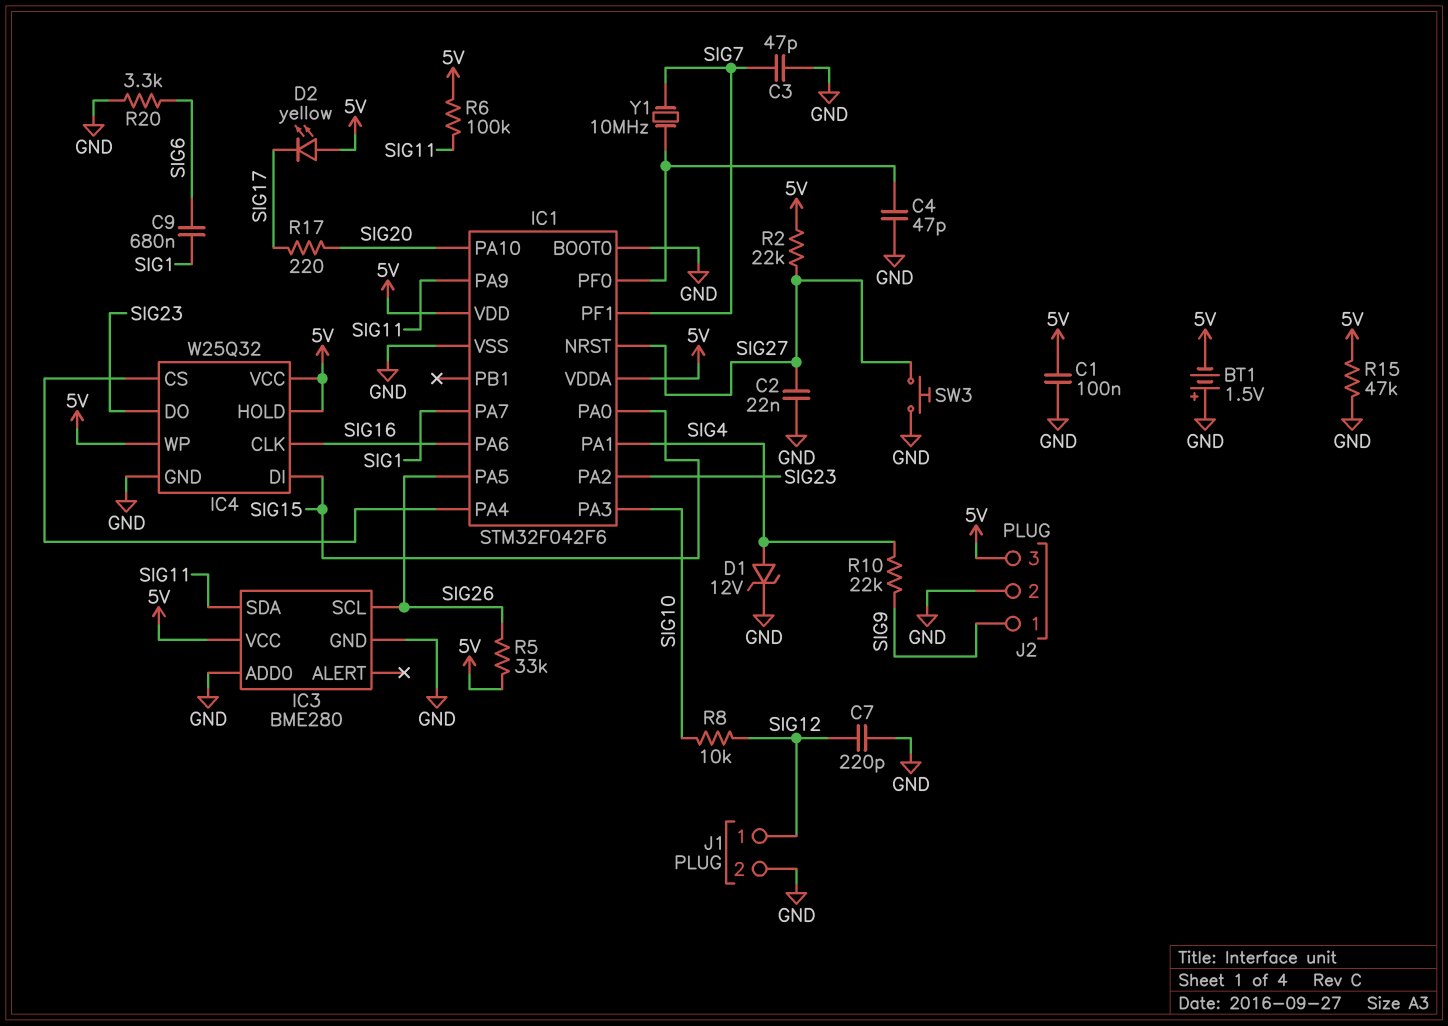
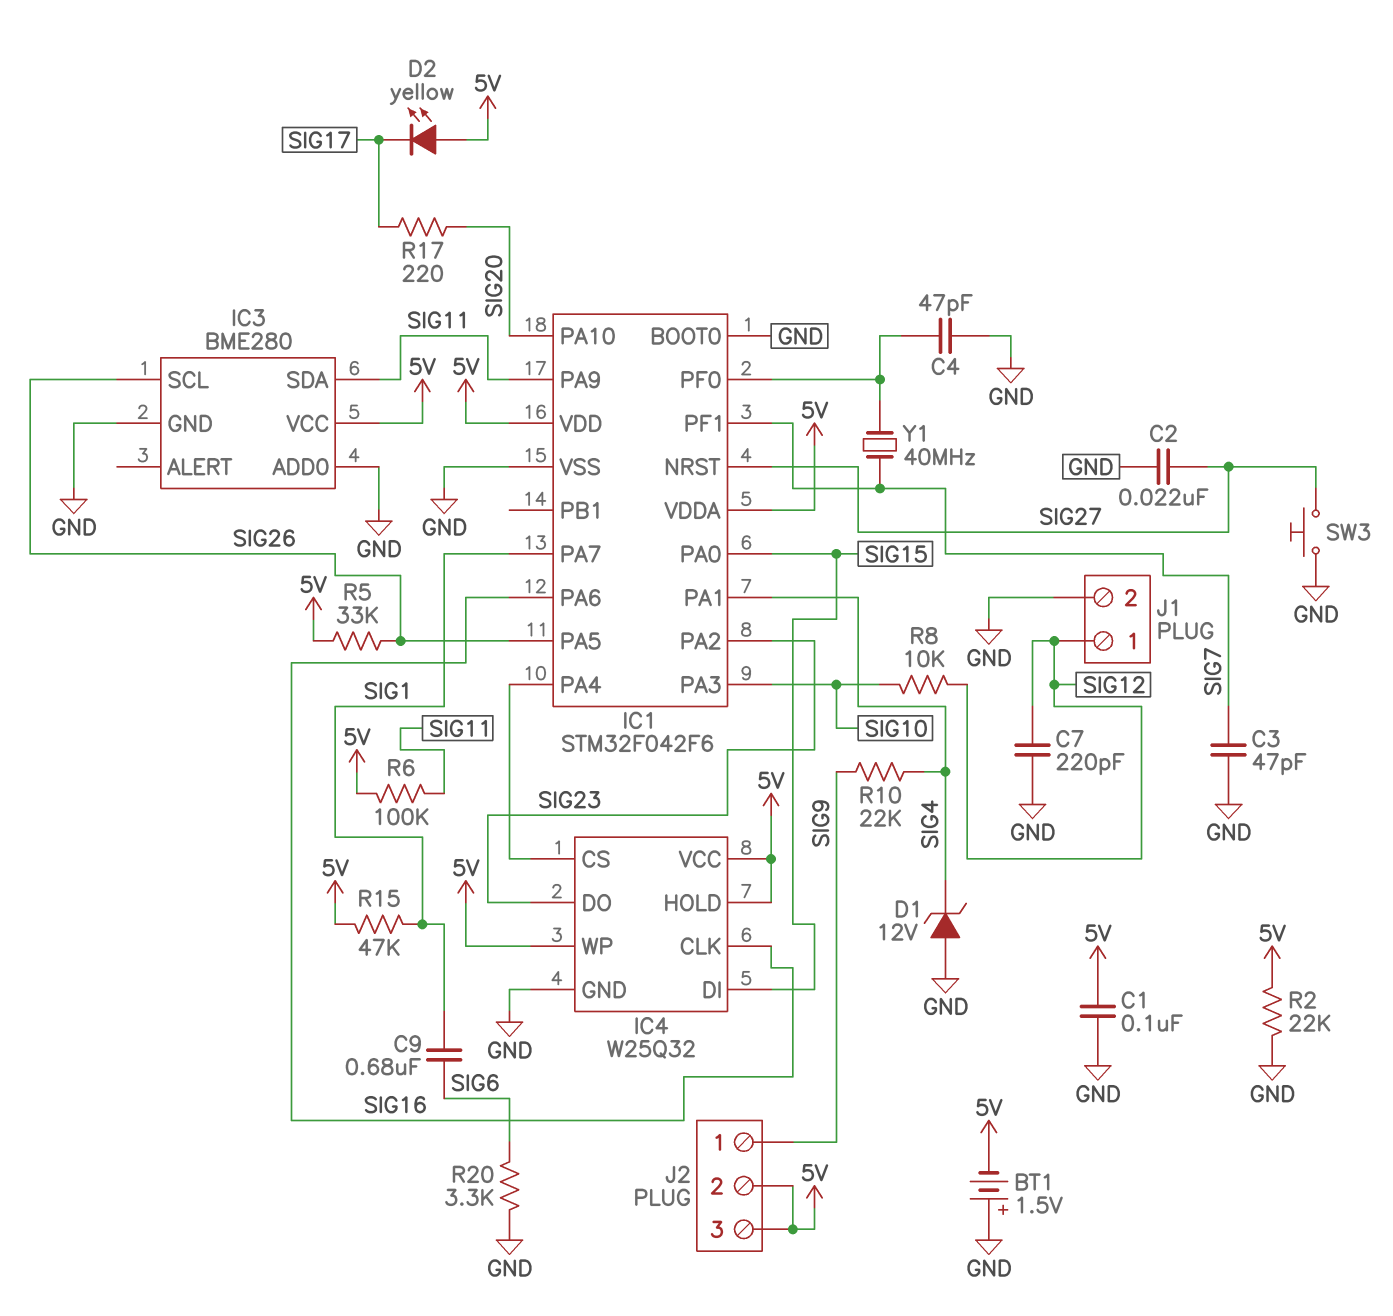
D1: zener 12V (A SIG4, K GND) -> zener 12V (A GND, K SIG4)
J2 pin 2: GND -> 5V
R2: 22k (5V, SIG27) -> 22k (5V, GND)
R15: 47k (5V, GND) -> 47k (5V, SIG1)
Y1: 10MHz (IC1/PF0, SIG7) -> 40MHz (IC1/PF0, SIG7)

